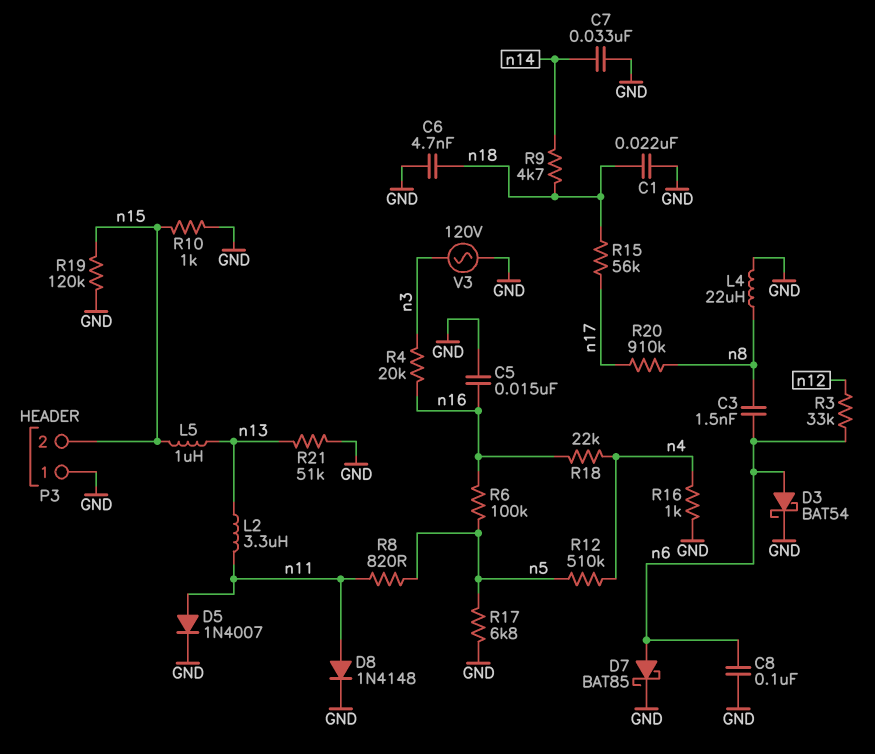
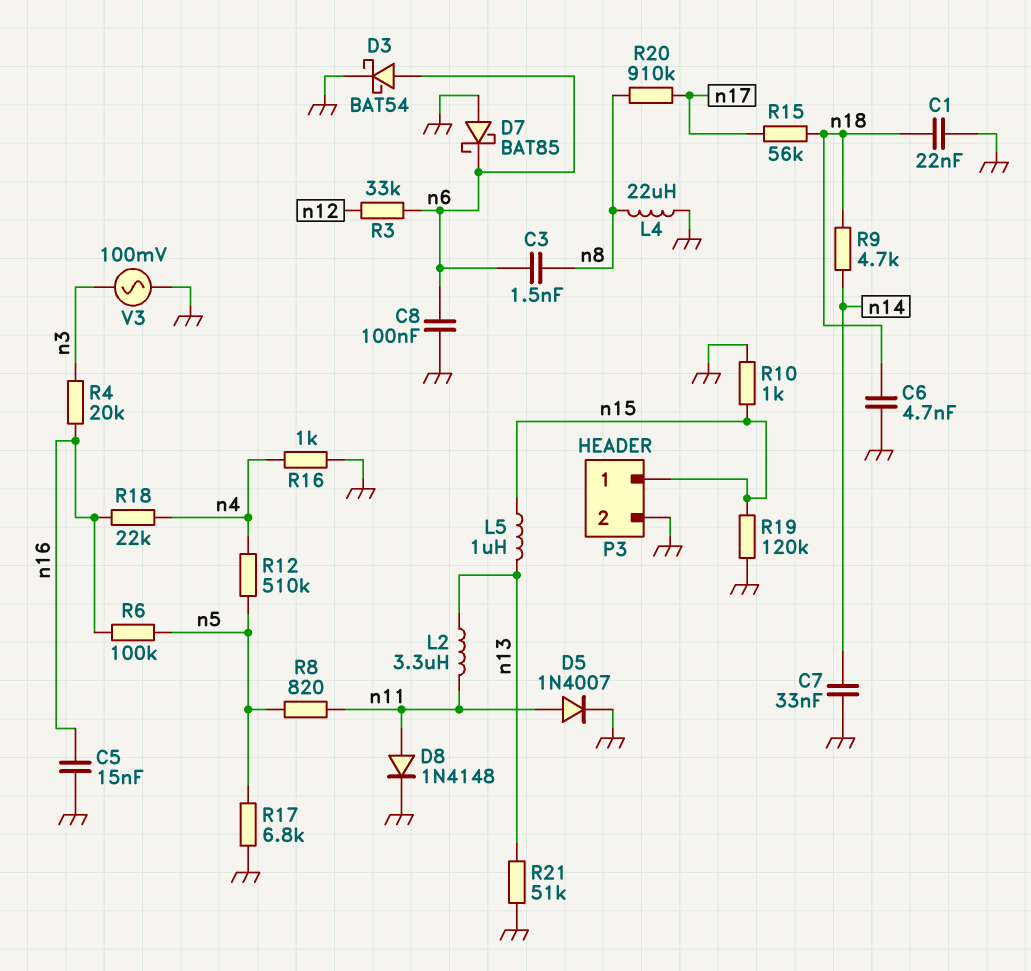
D7: schottky BAT85 (A n6, K GND) -> schottky BAT85 (A GND, K n6)
P3 pin 1: GND -> n15
P3 pin 2: n15 -> GND
V3: AC 120V (GND, n3) -> AC 100mV (GND, n3)

